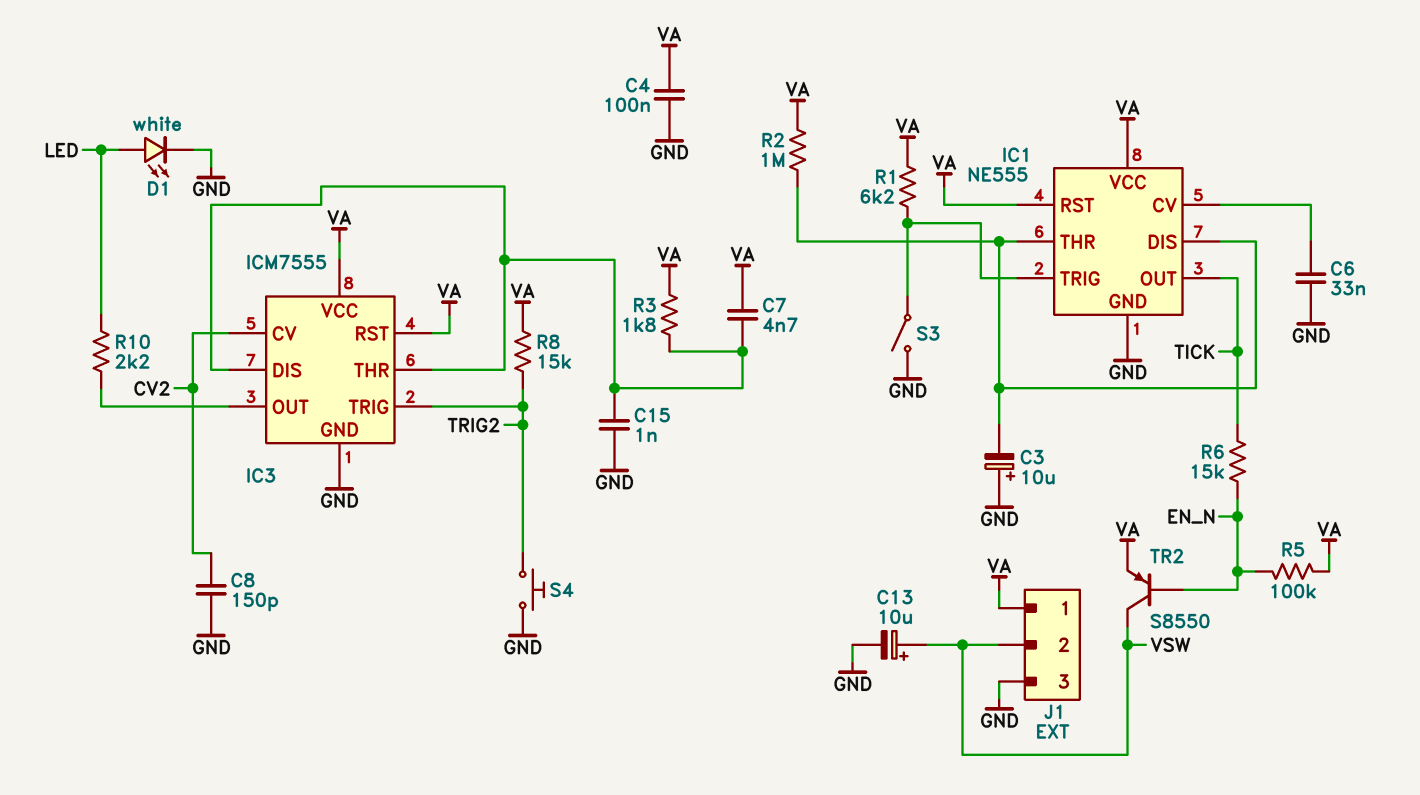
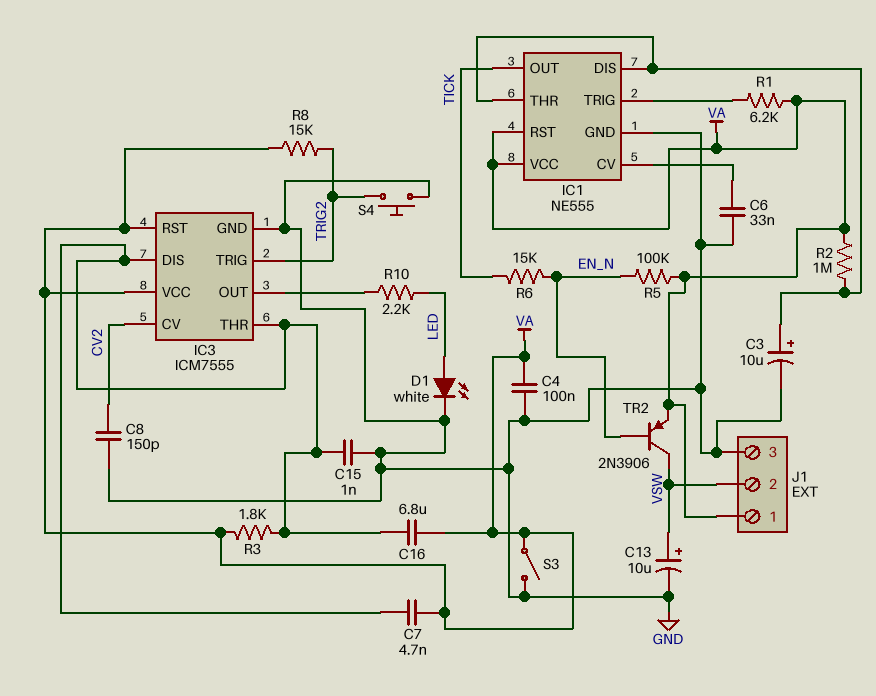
C3: 10uF (plus GND, minus IC1/DIS) -> 10uF (plus IC1/DIS, minus GND)
C16: none -> 6.8uF (IC3/DIS, VA)
S3: switch (GND, IC1/TRIG) -> switch (GND, VA)
TR2: PNP S8550 (B EN_N, C VSW, E VA) -> PNP 2N3906 (B EN_N, C VSW, E VA)

